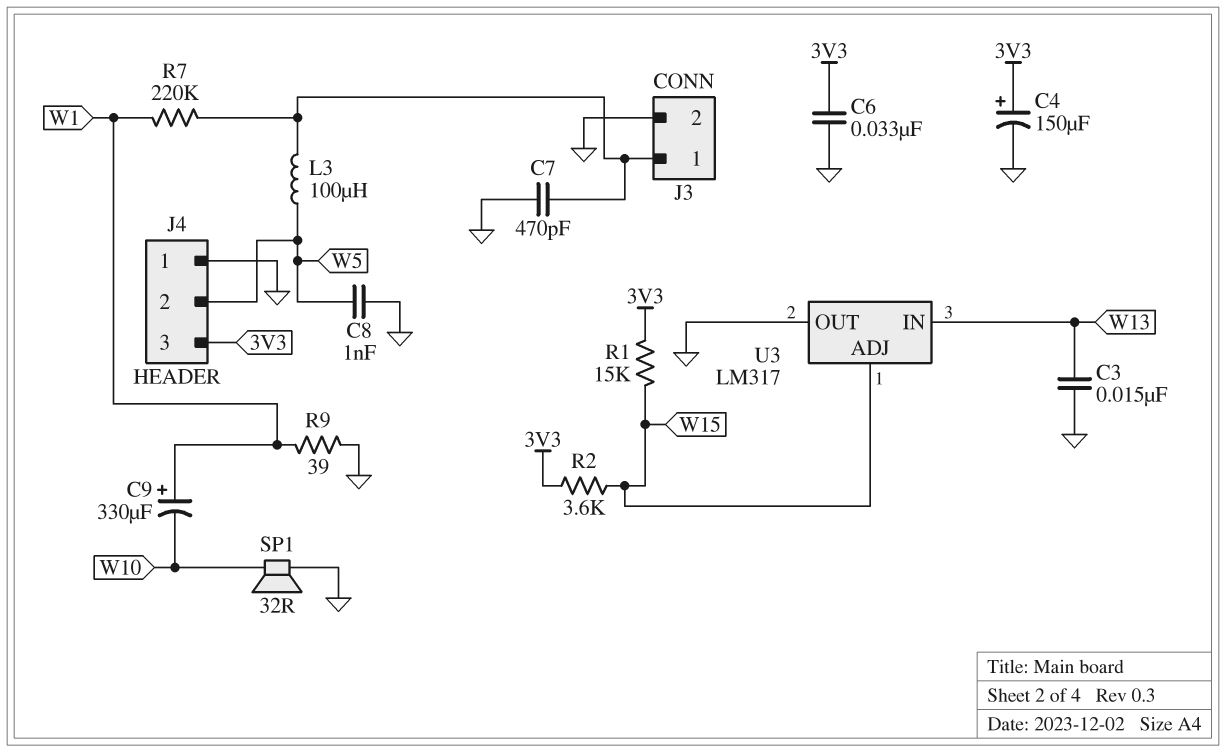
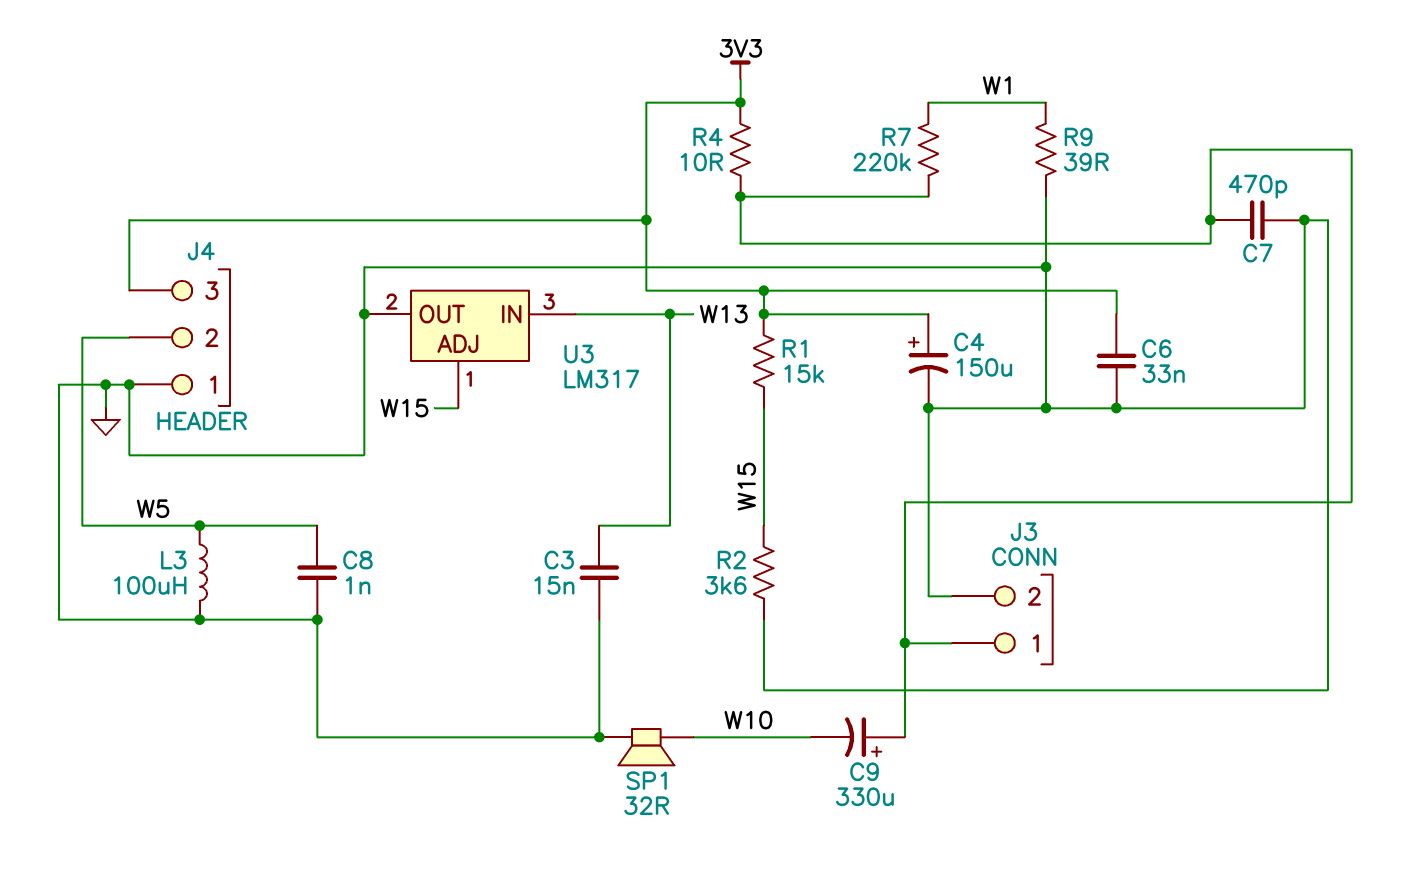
C9: 330uF (plus W1, minus W10) -> 330uF (plus J3/1, minus W10)
L3: 100uH (J3/1, W5) -> 100uH (GND, W5)
R2: 3.6k (3V3, W15) -> 3.6k (GND, W15)
R4: none -> 10 (3V3, J3/1)

